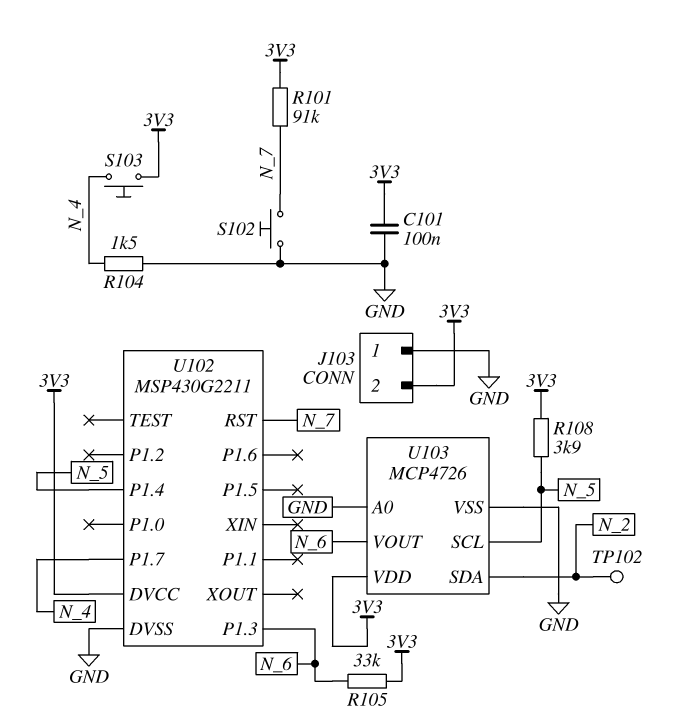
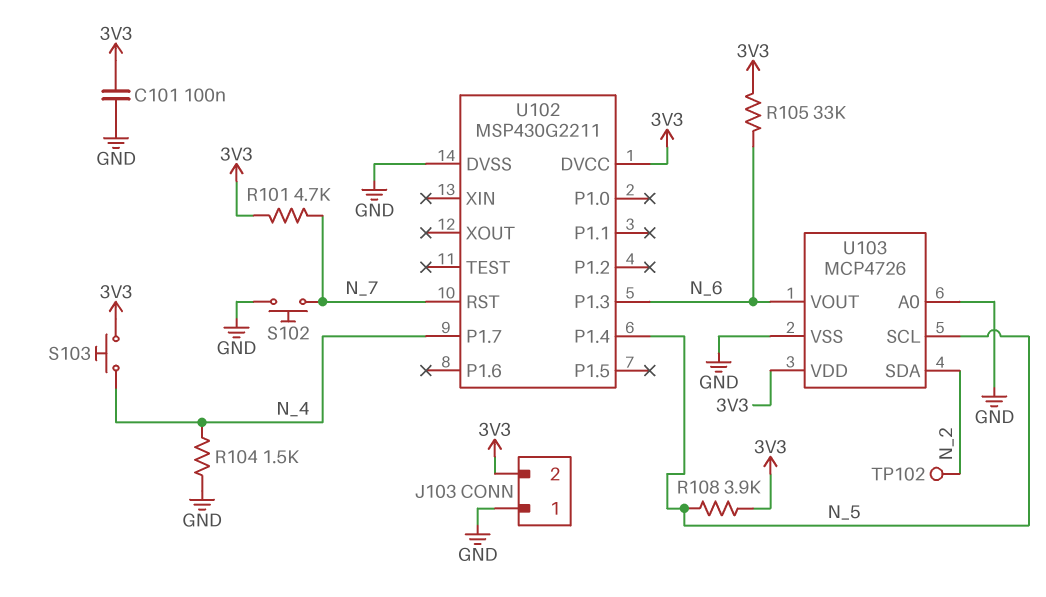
R101: 91k (3V3, N_7) -> 4.7k (3V3, N_7)

